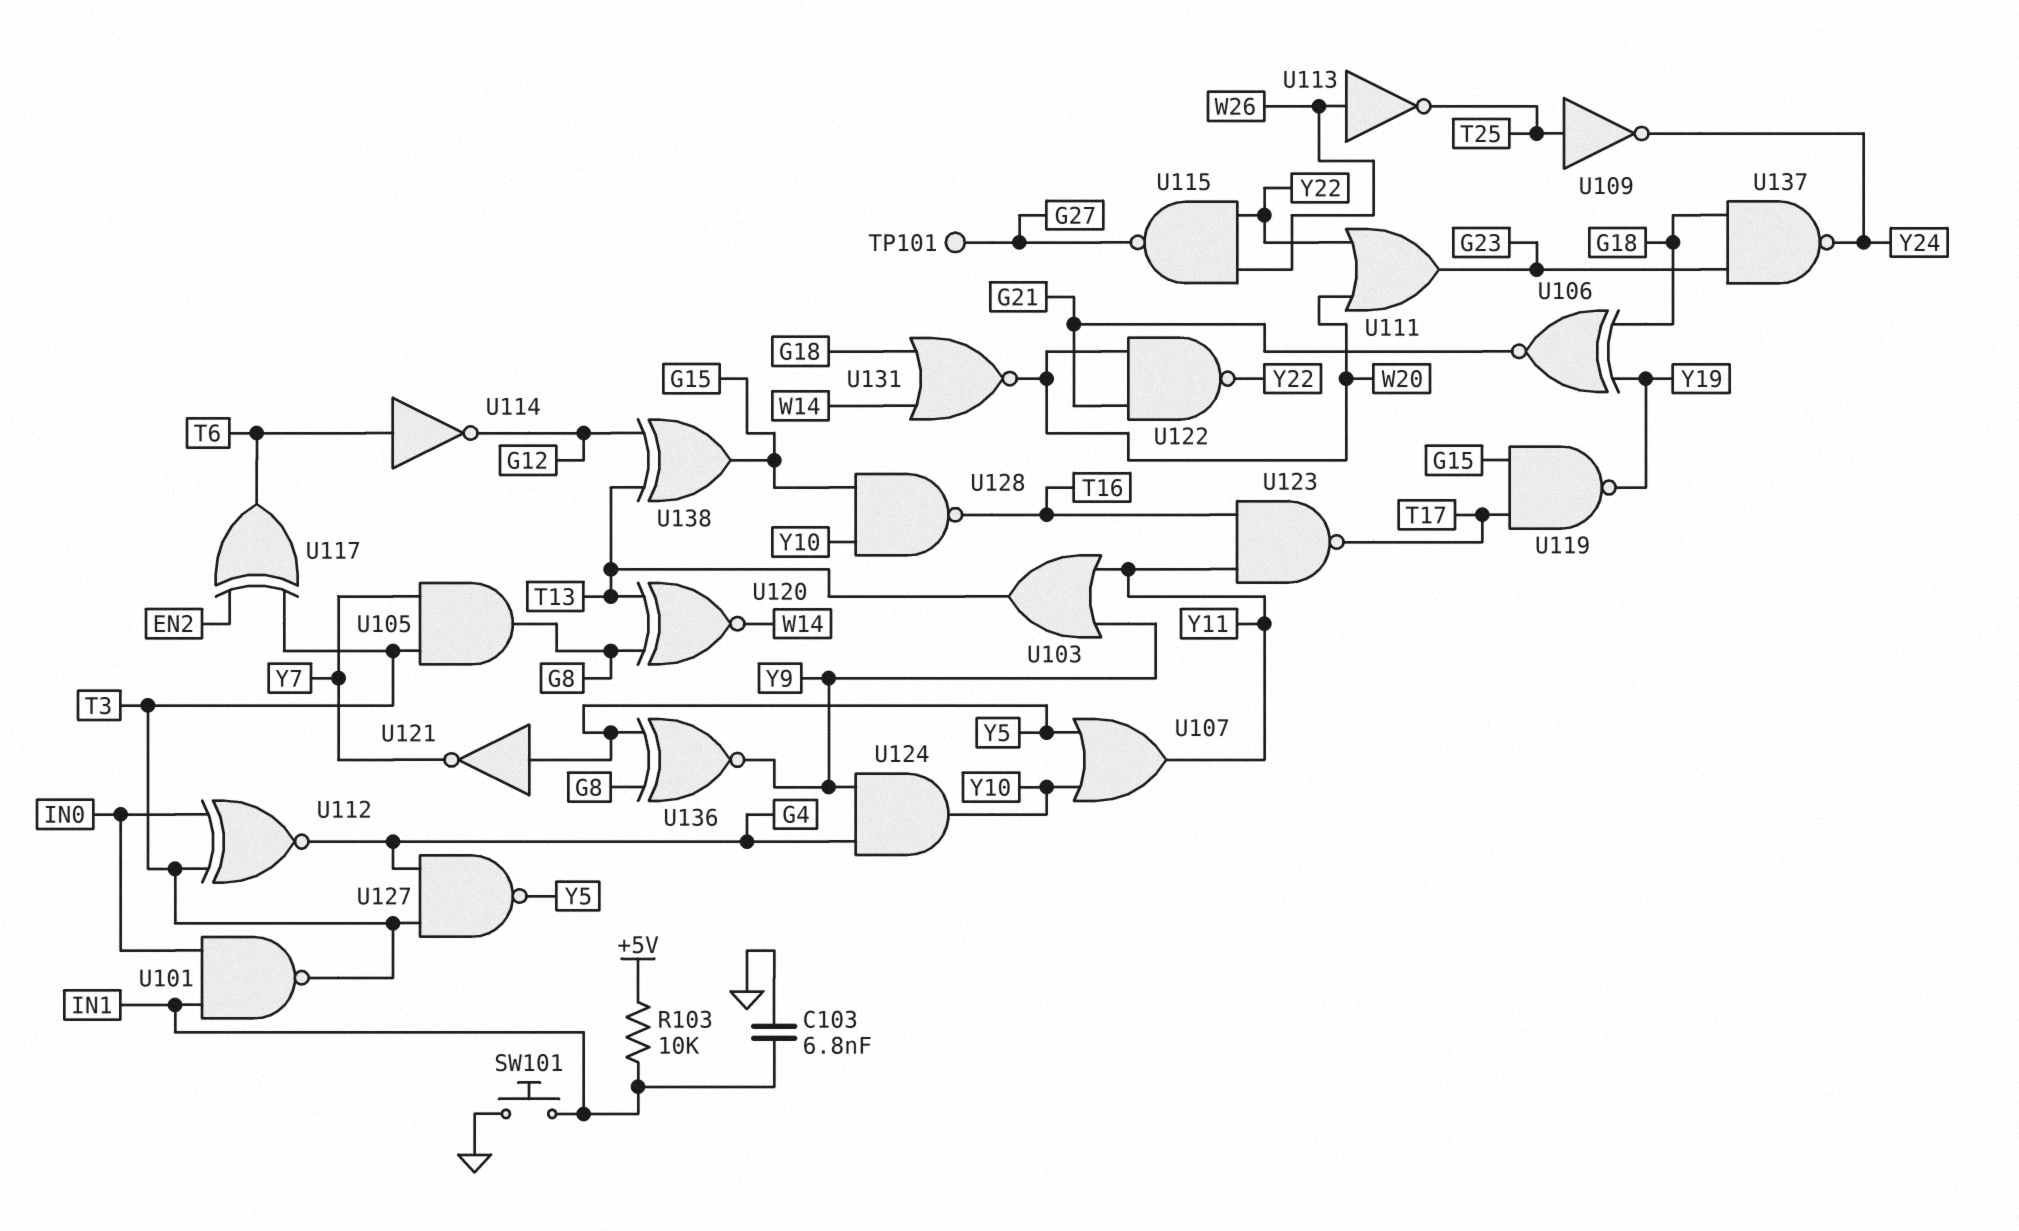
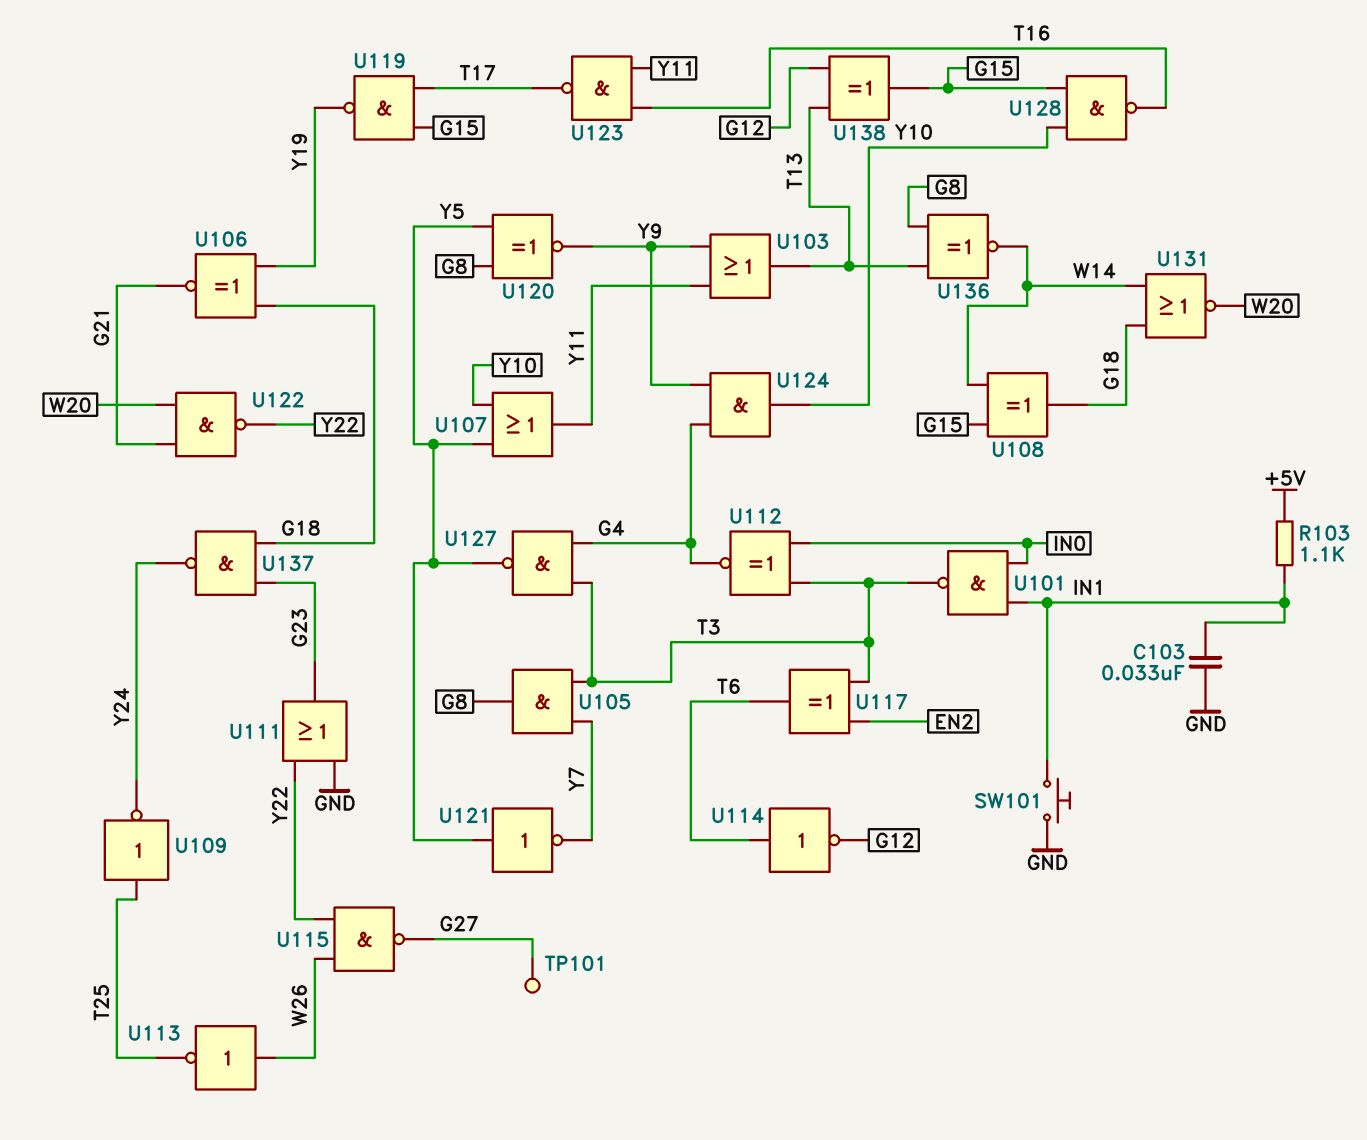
C103: 6.8nF (GND, IN1) -> 33nF (GND, IN1)
R103: 10k (+5V, IN1) -> 1.1k (+5V, IN1)
U108: none -> XOR (in G15, in W14, out G18)
U111: OR (in W20, in Y22, out G23) -> OR (in GND, in Y22, out G23)
U120: XNOR (in G8, in T13, out W14) -> XNOR (in G8, in Y5, out Y9)
U136: XNOR (in G8, in Y5, out Y9) -> XNOR (in G8, in T13, out W14)

